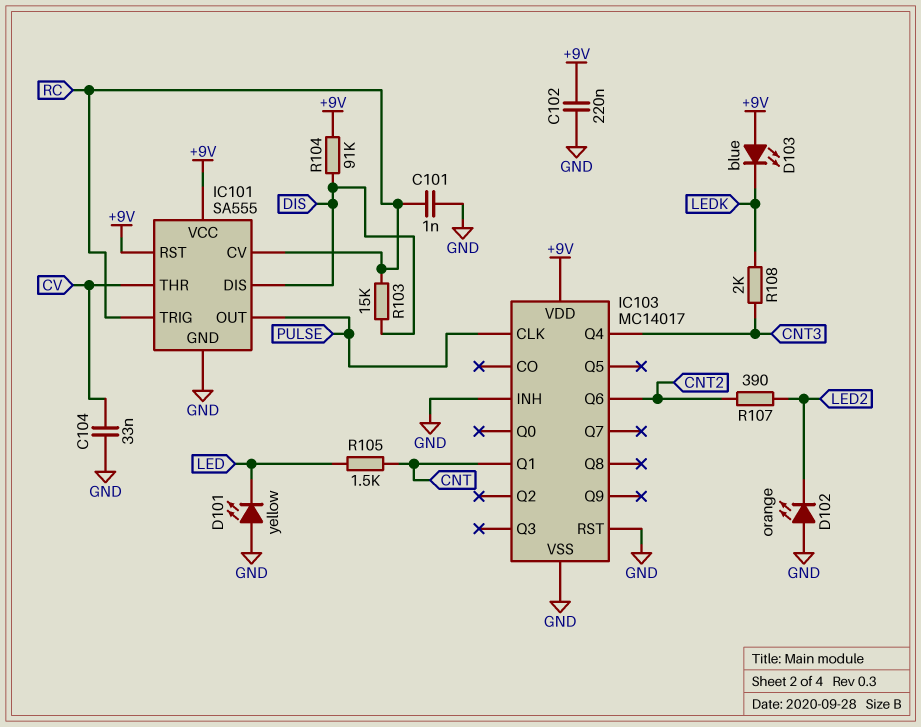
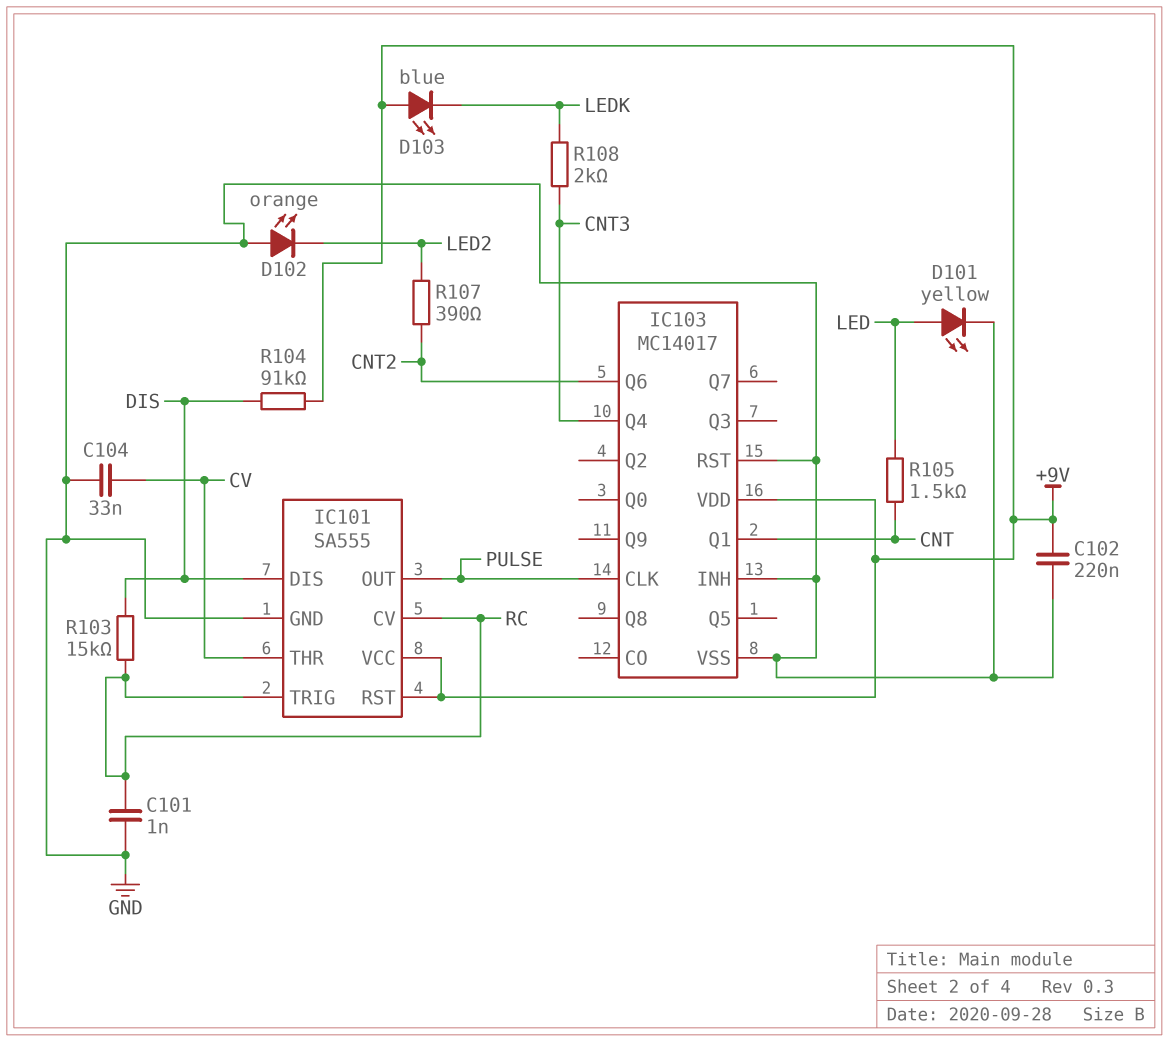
D101: LED yellow (A GND, K LED) -> LED yellow (A LED, K GND)

